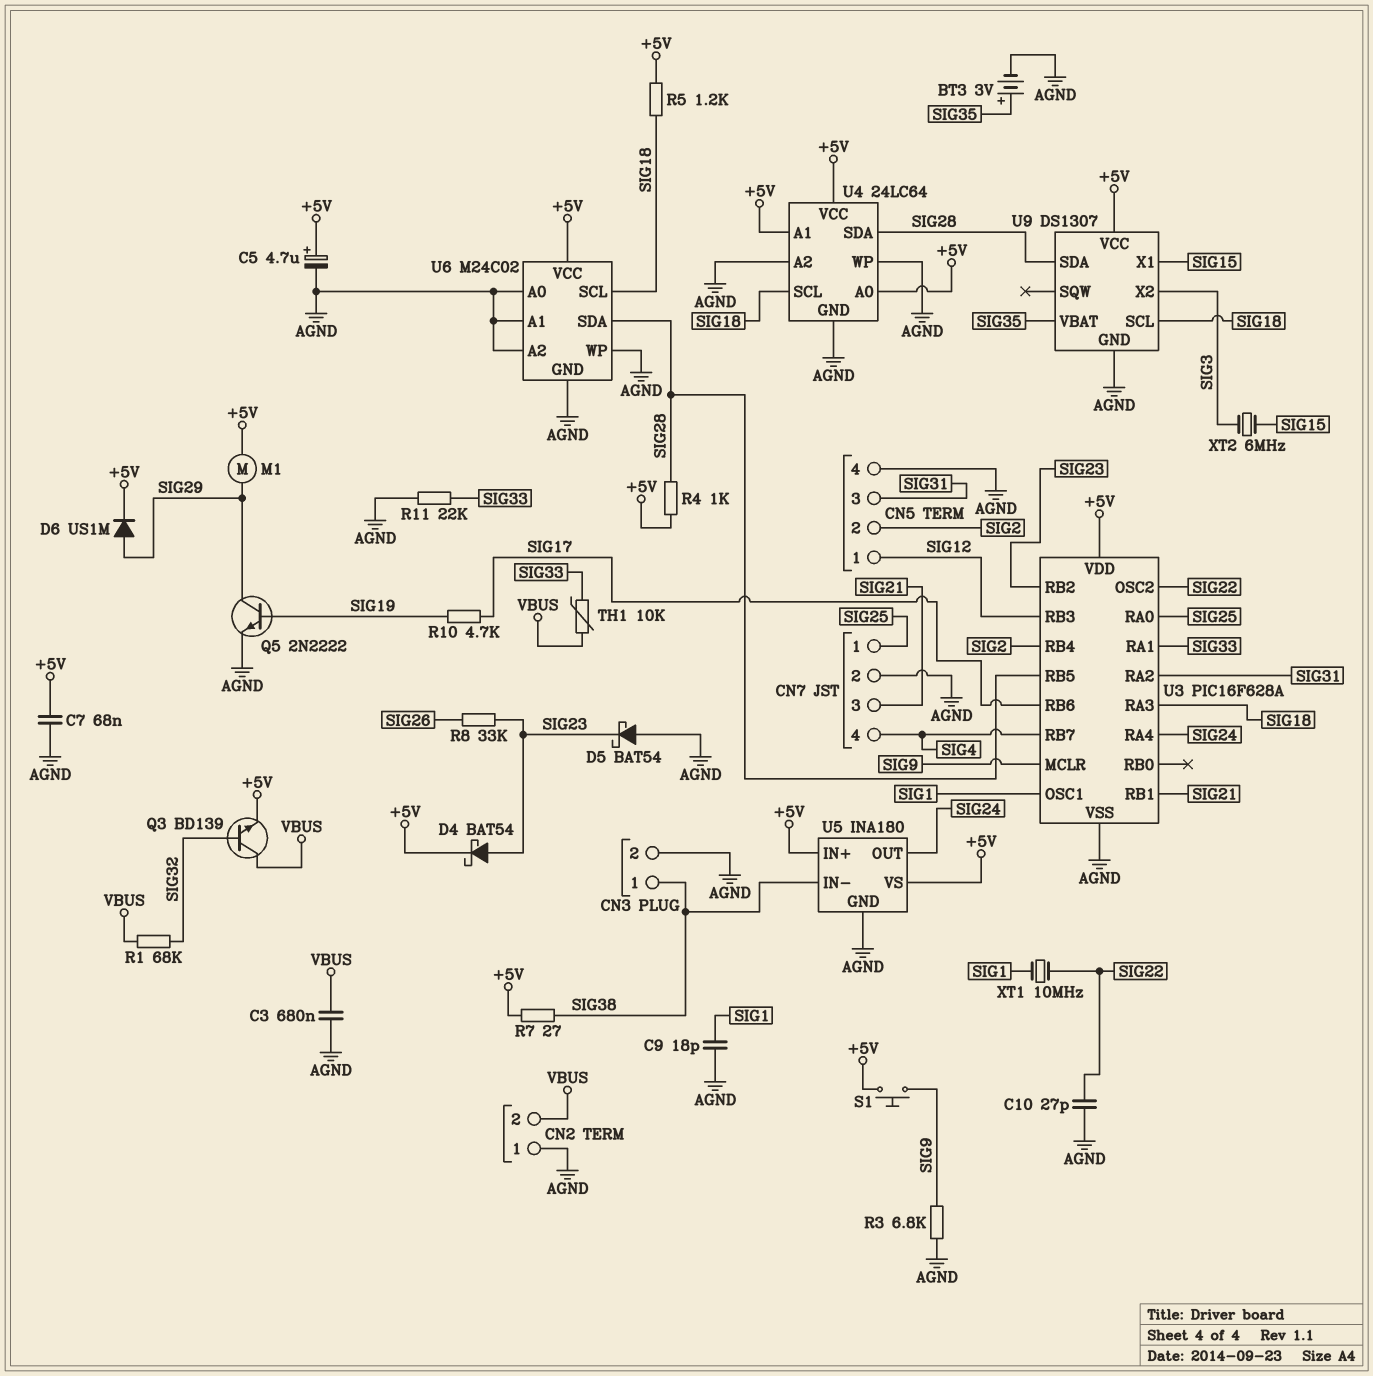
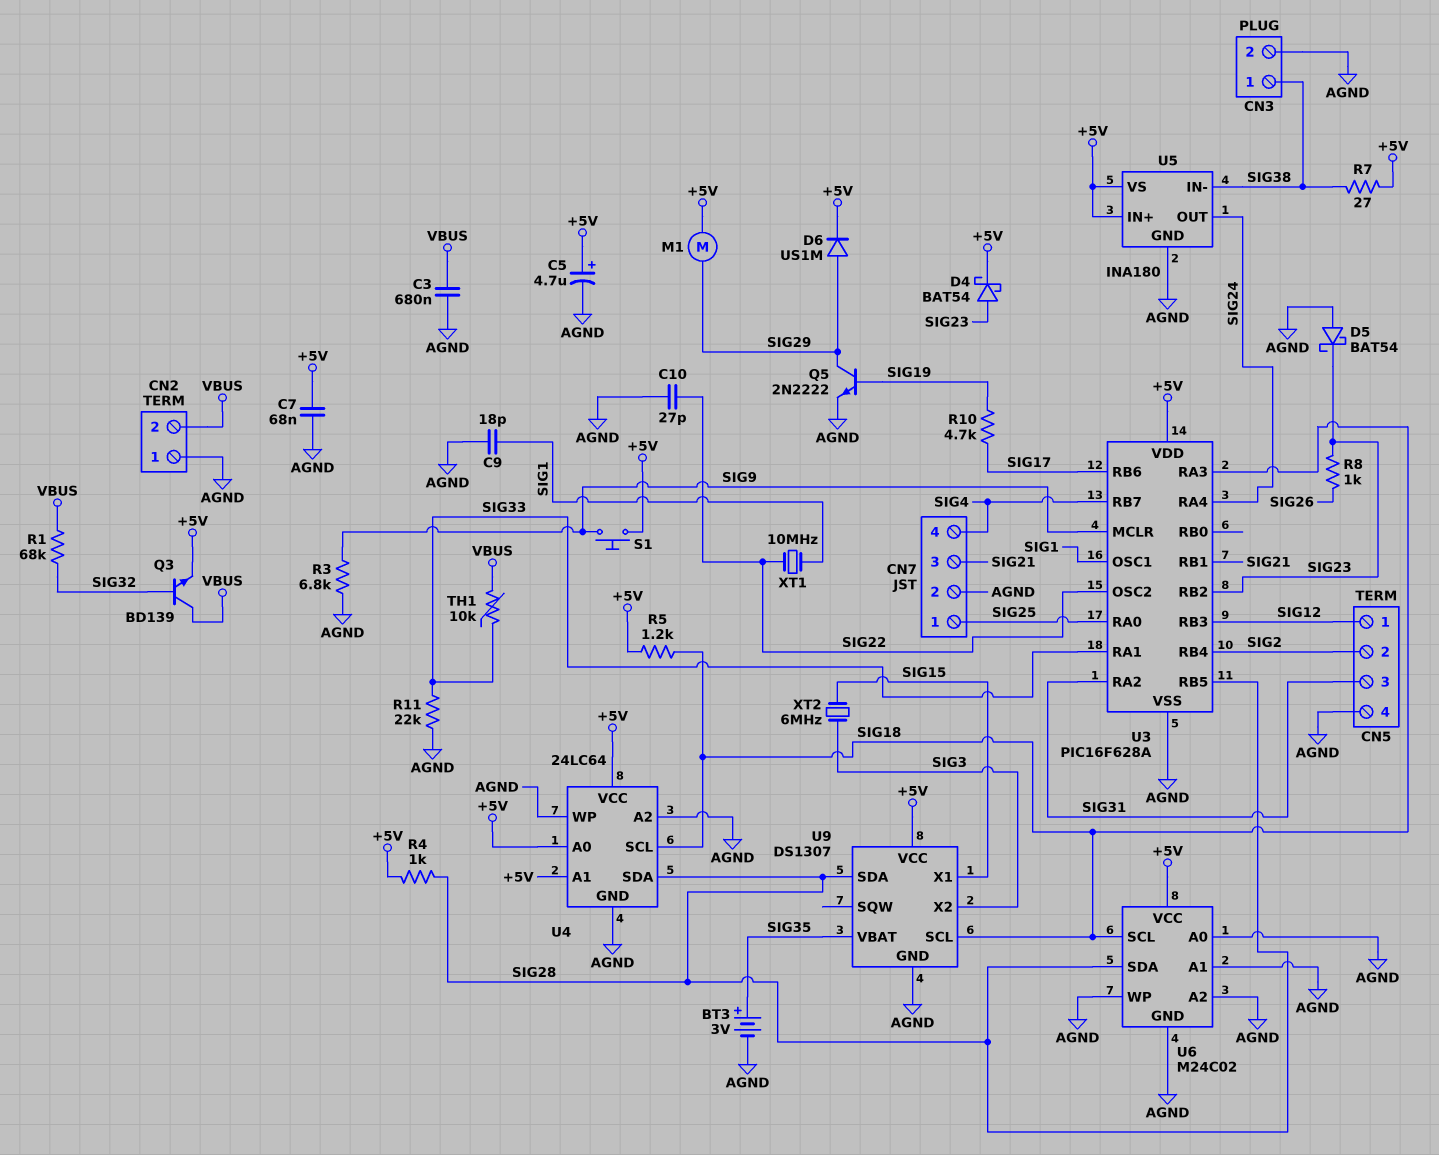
R8: 33k (SIG23, SIG26) -> 1k (SIG23, SIG26)

